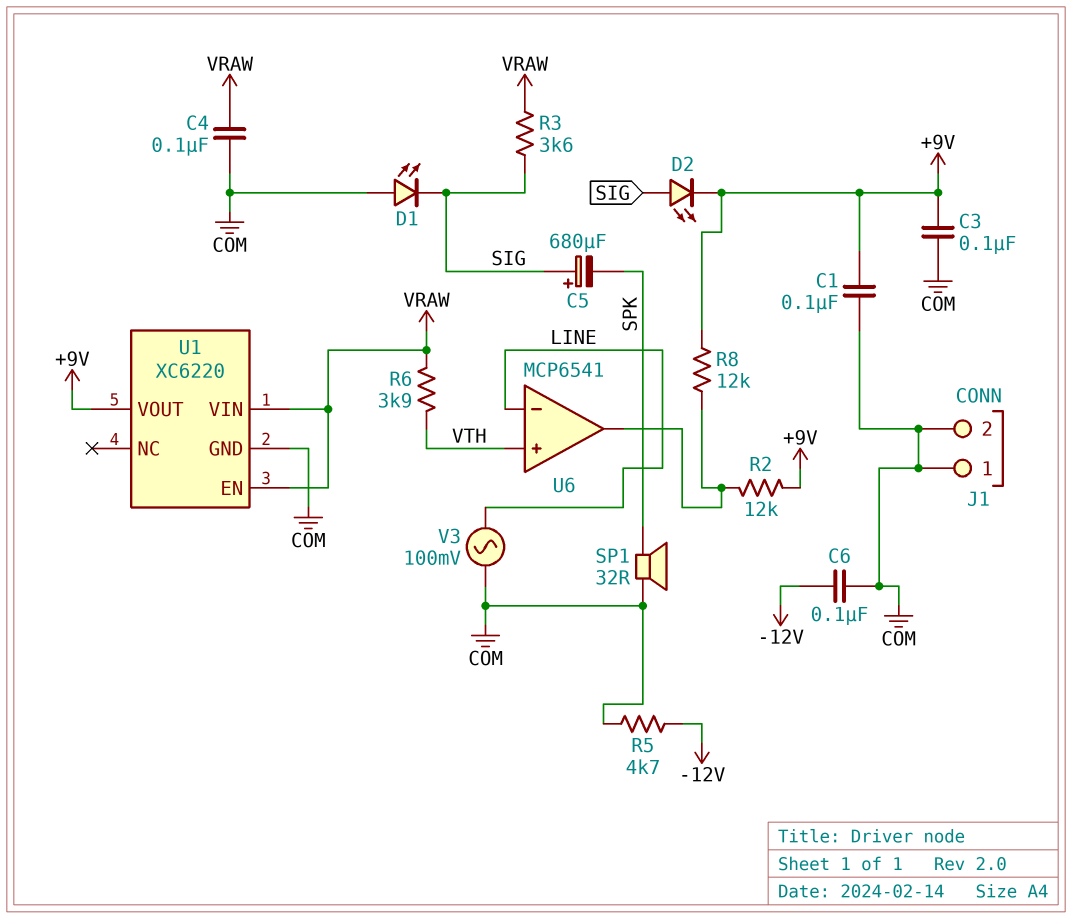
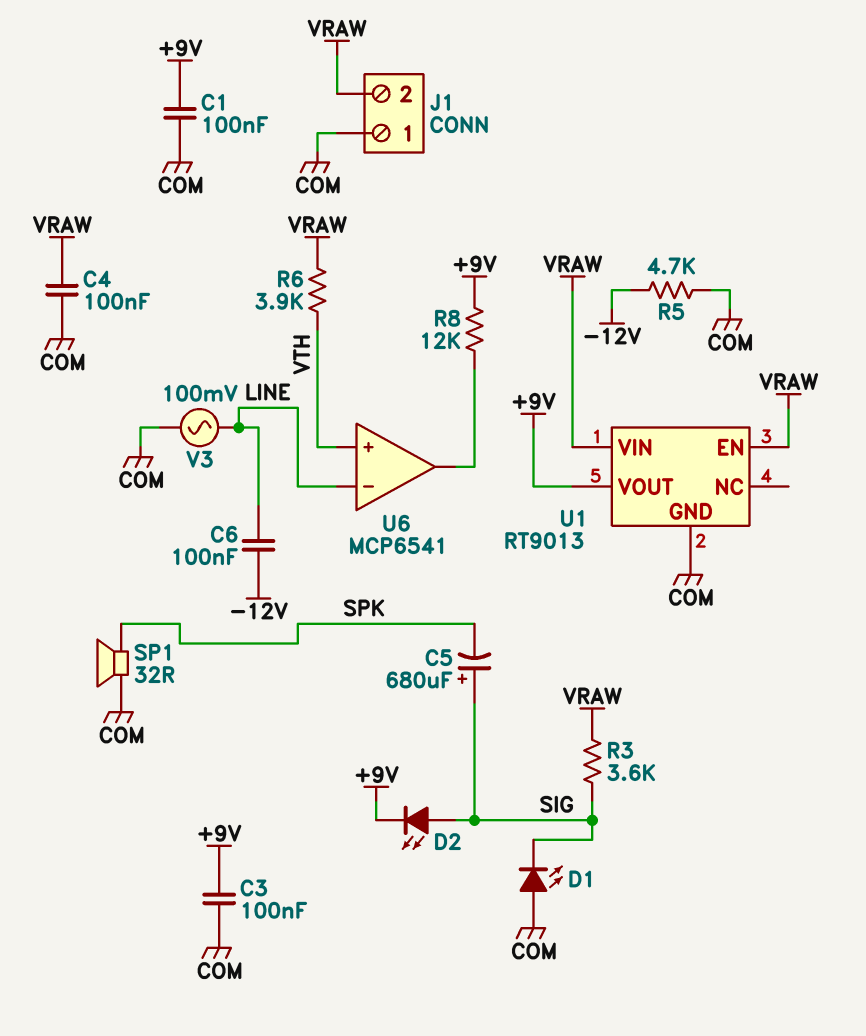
C6: 100nF (-12V, COM) -> 100nF (-12V, LINE)
J1 pin 2: COM -> VRAW
R2: 12k (+9V, U6/out) -> none
U1: XC6220 -> RT9013

